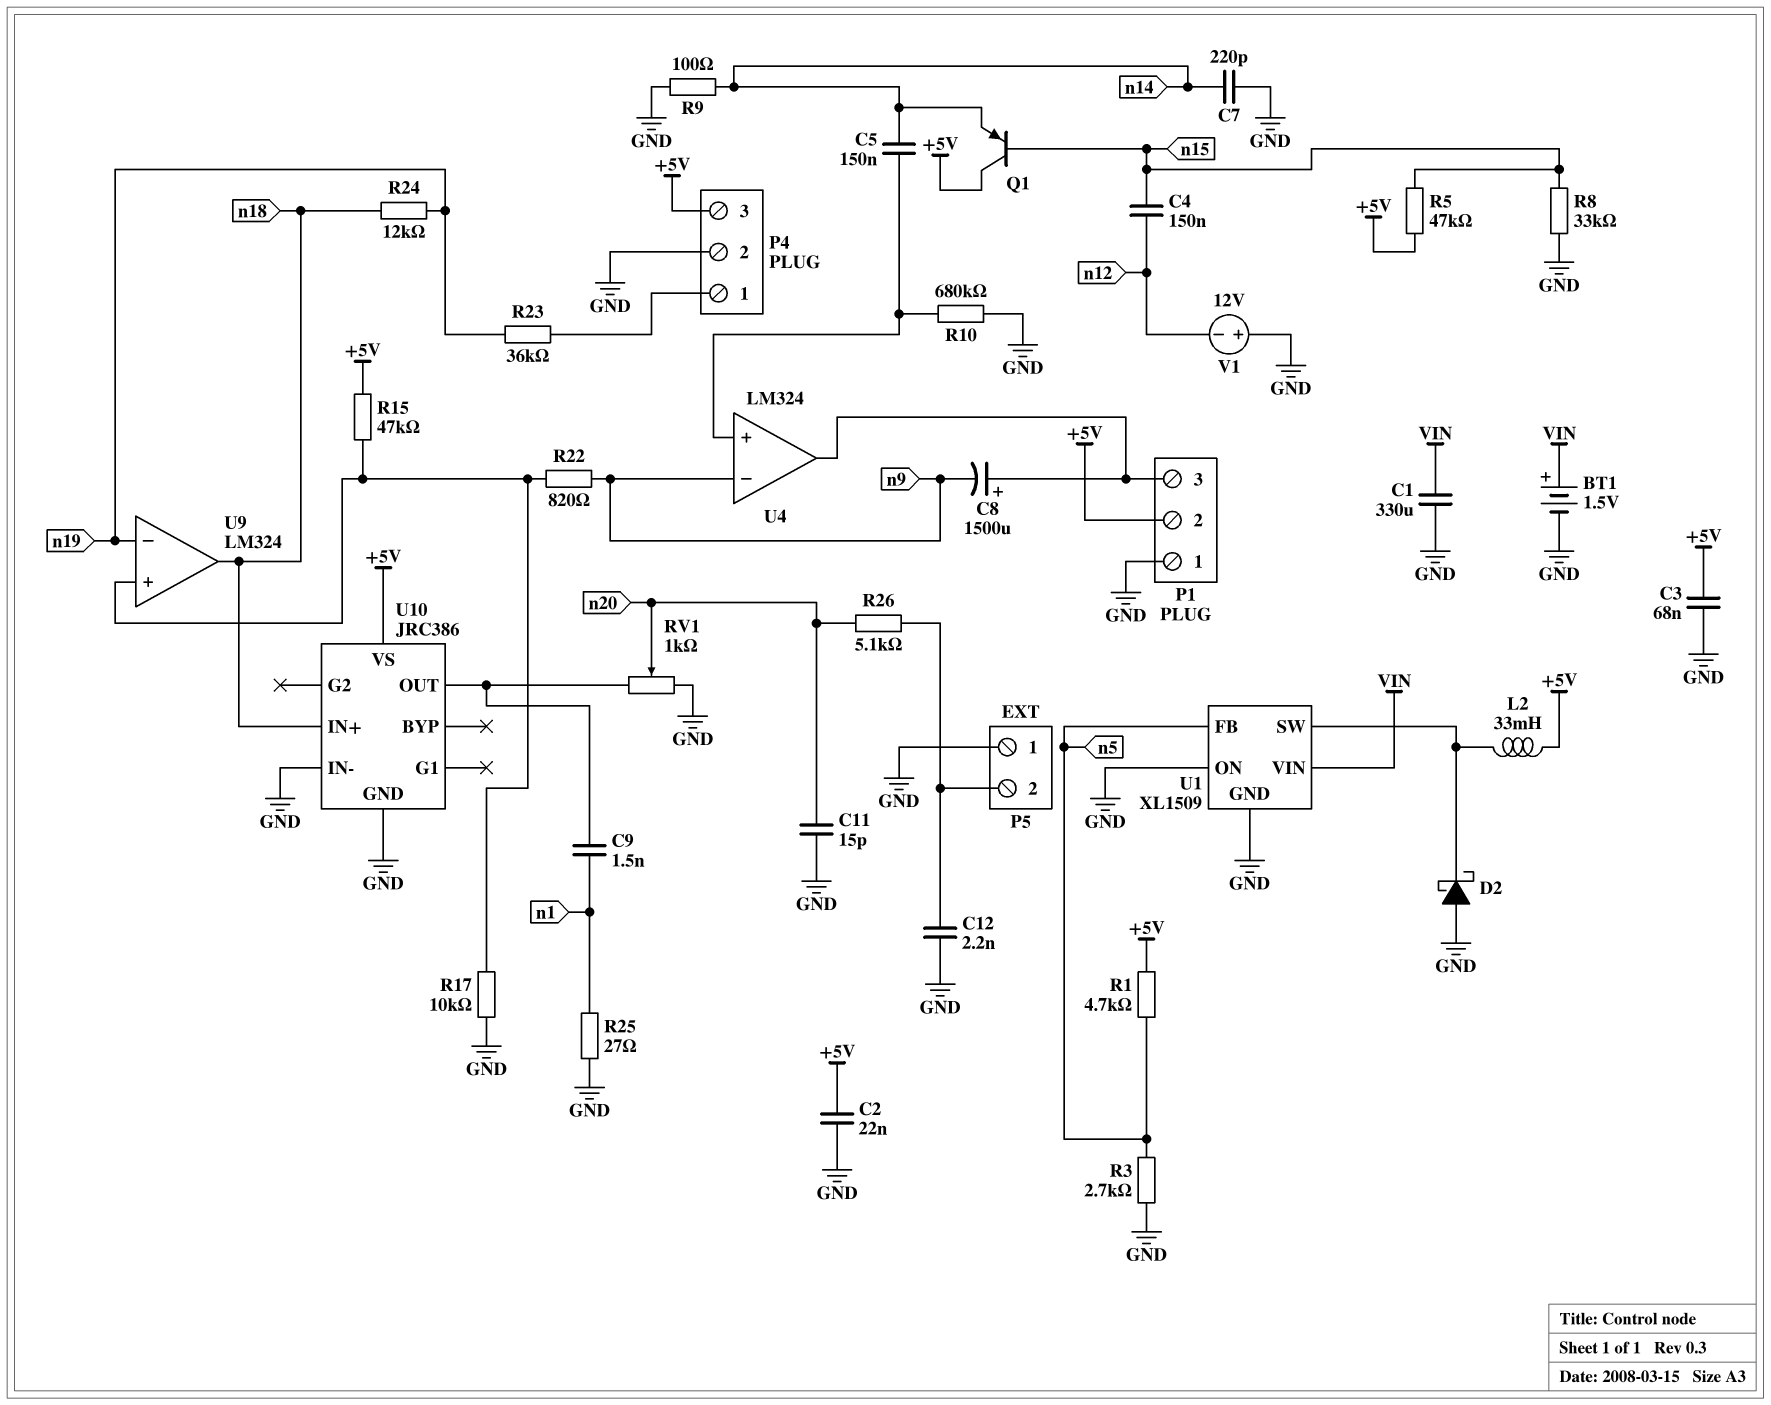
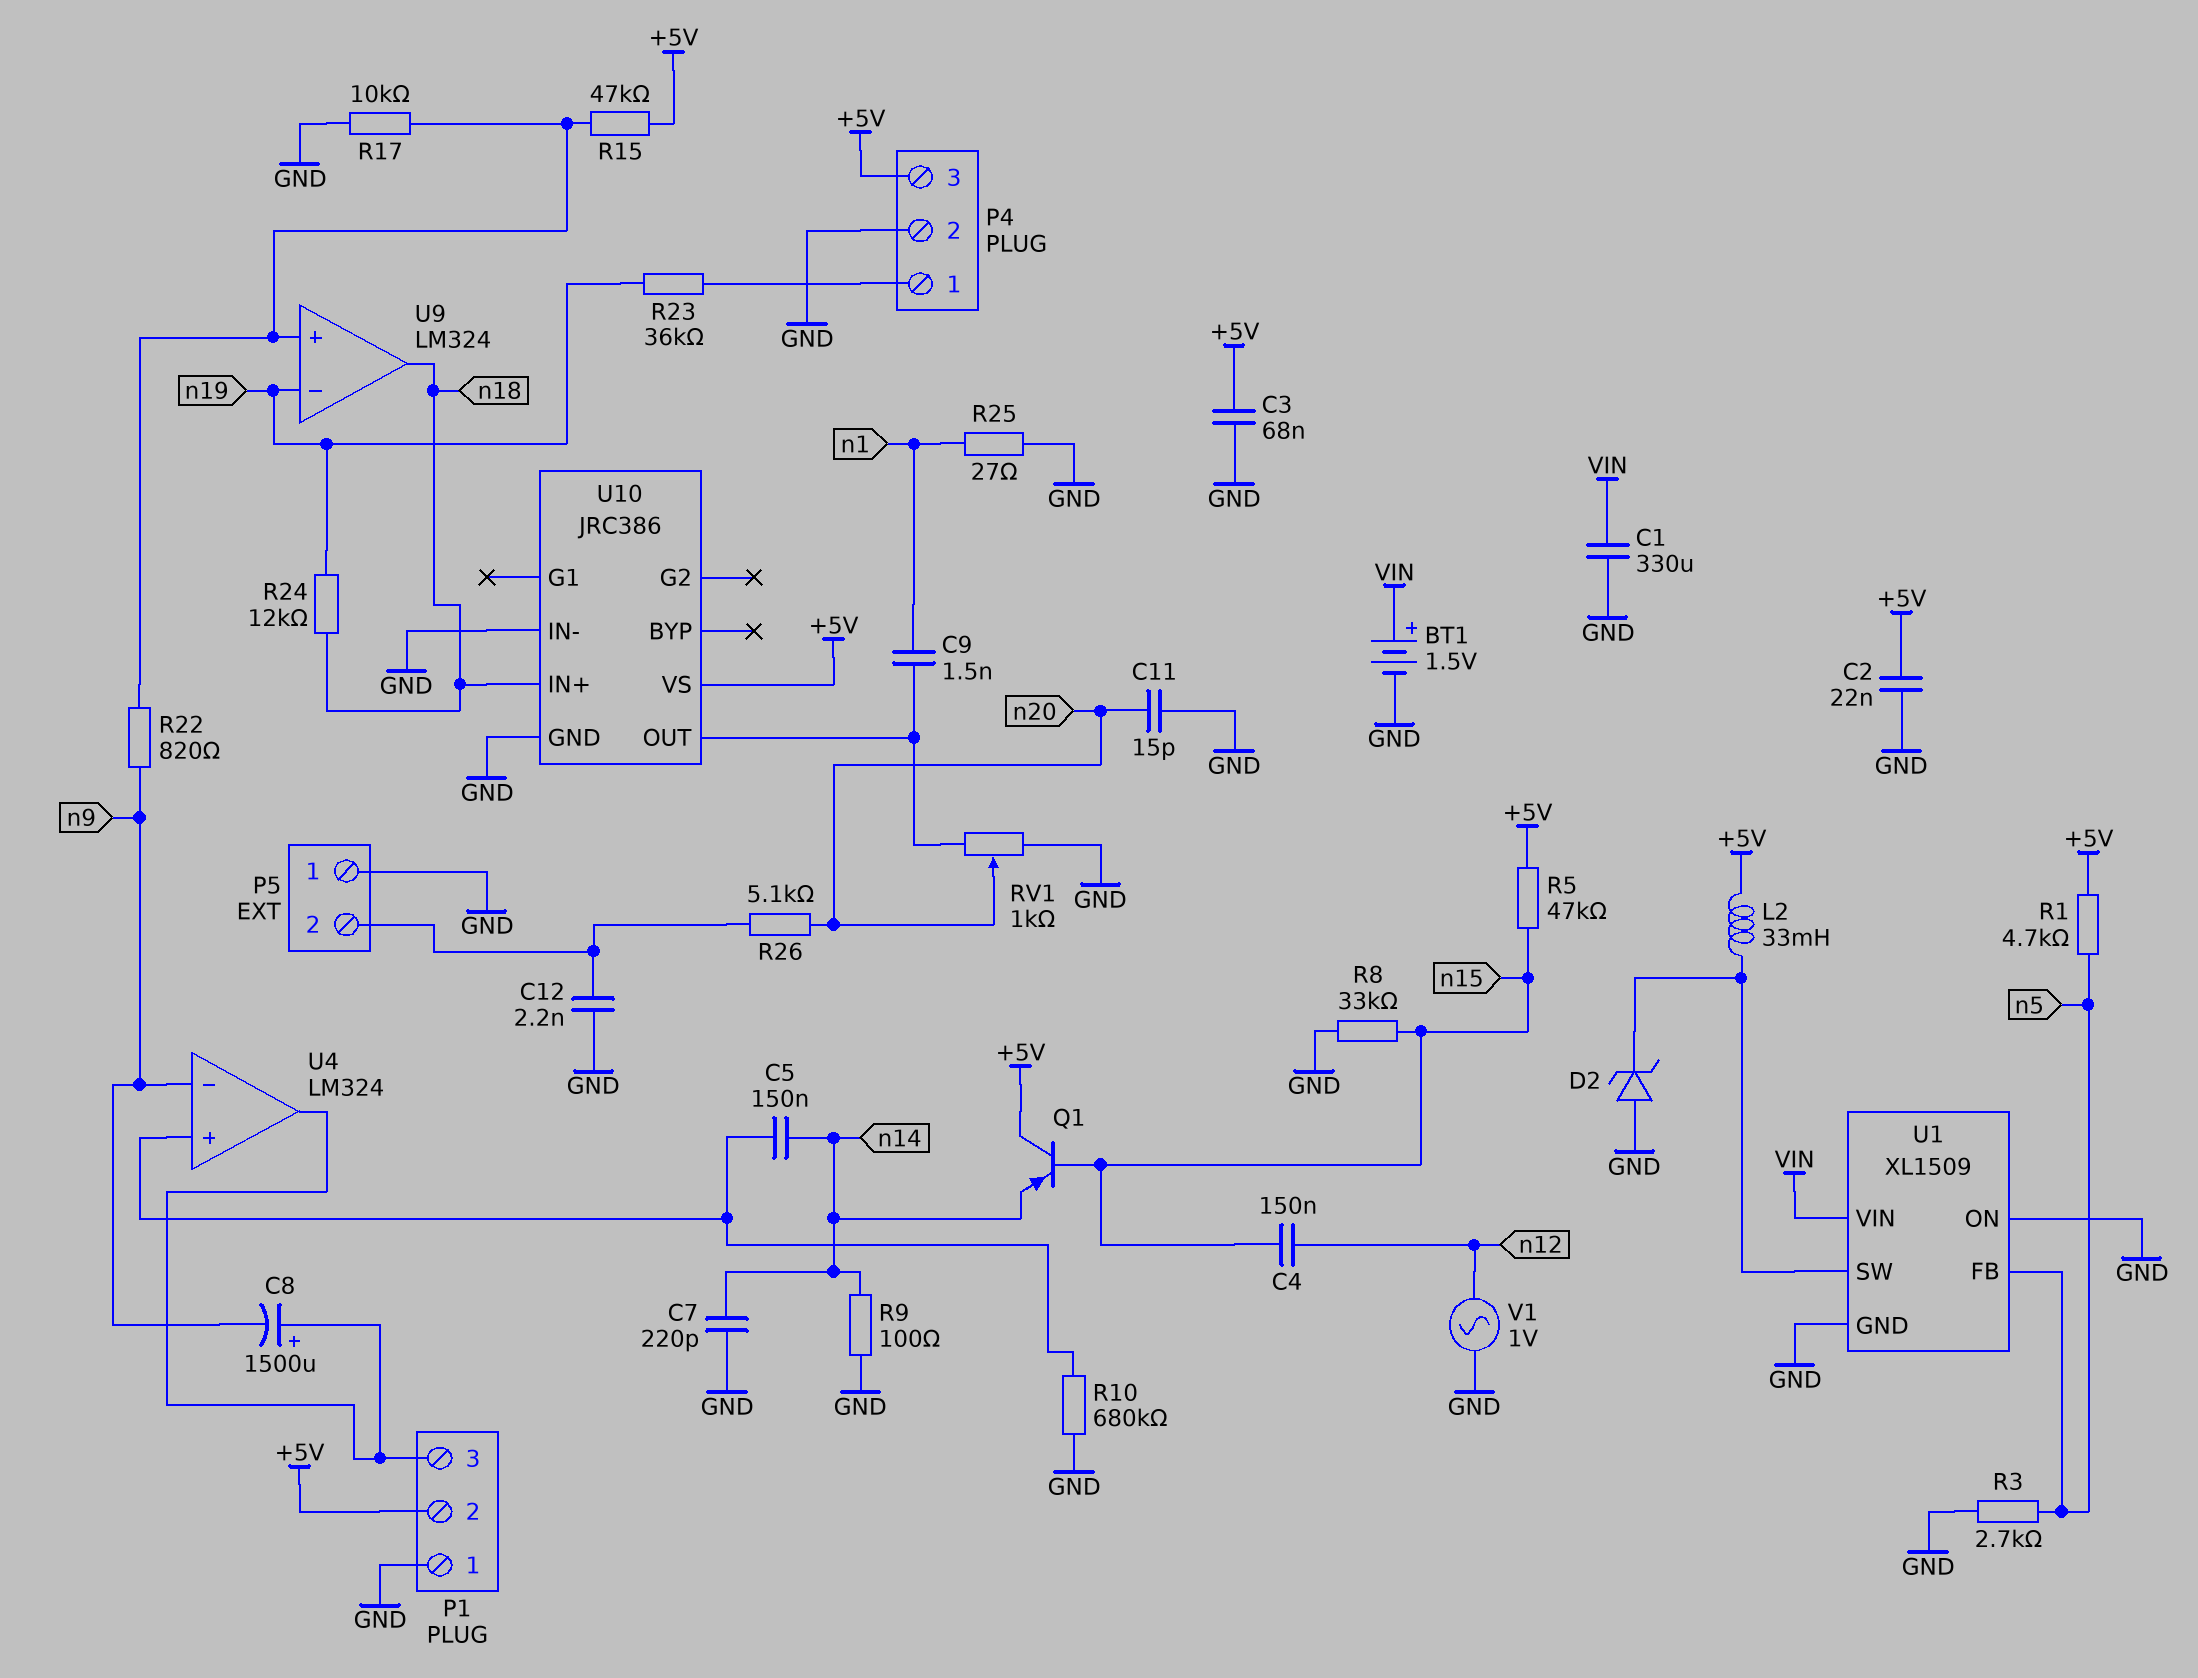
D2: schottky (A GND, K U1/SW) -> zener (A GND, K U1/SW)
V1: 12V (plus GND, minus n12) -> AC 1V (GND, n12)

